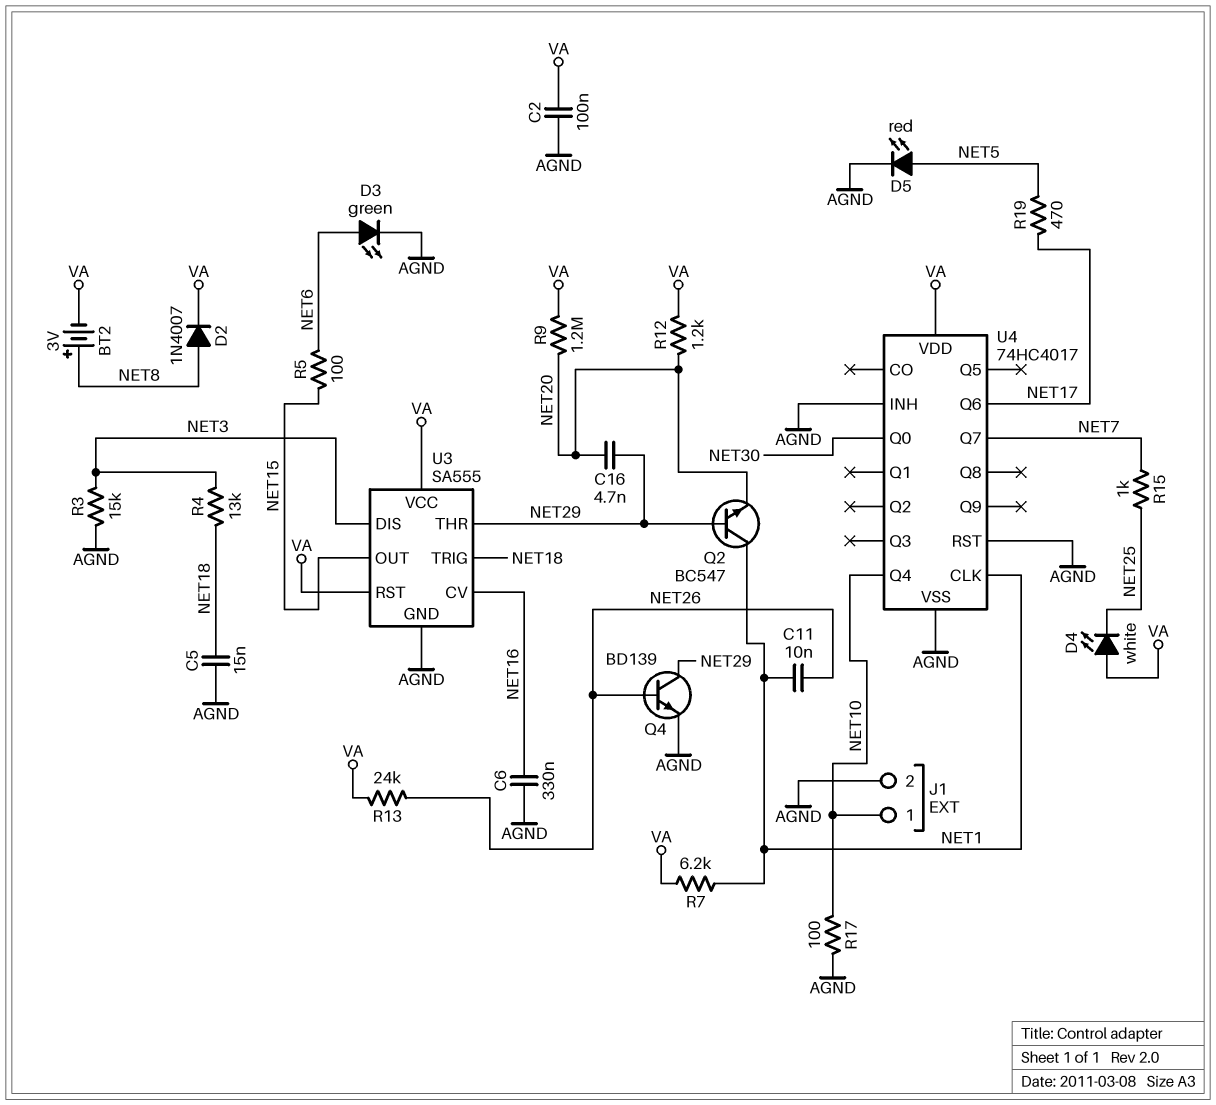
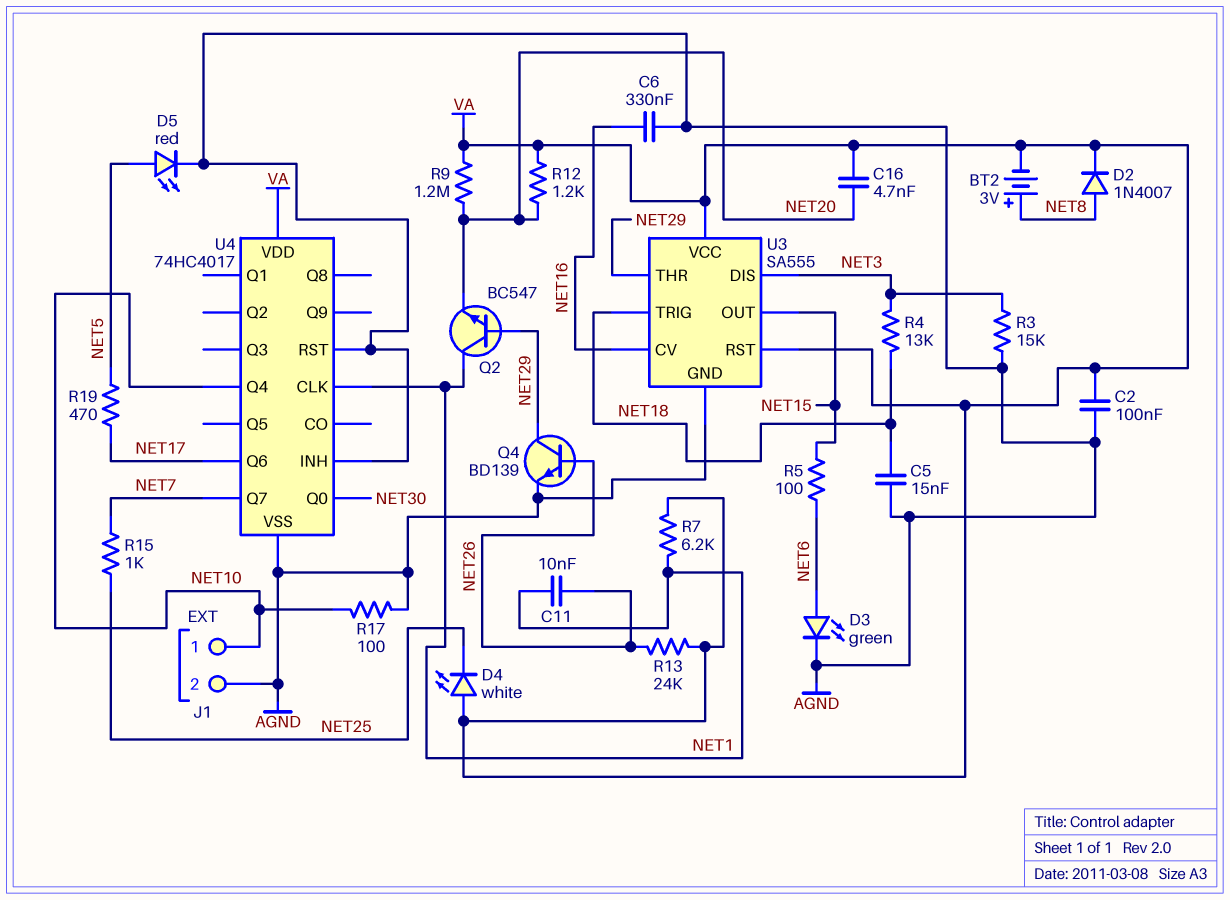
C16: 4.7nF (NET20, NET29) -> 4.7nF (NET20, VA)

